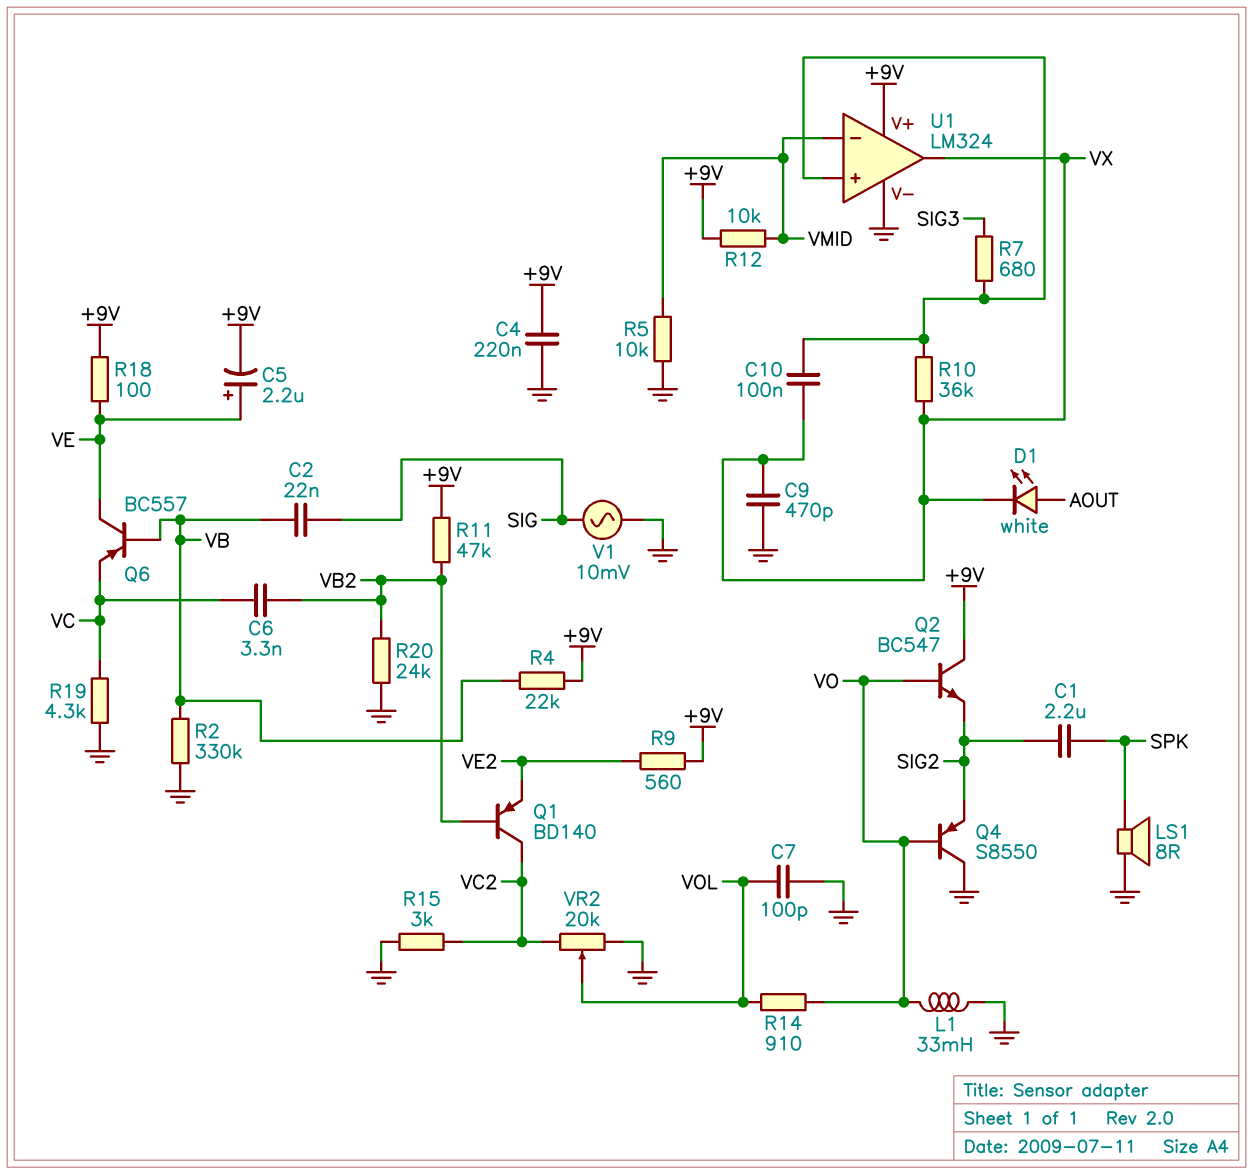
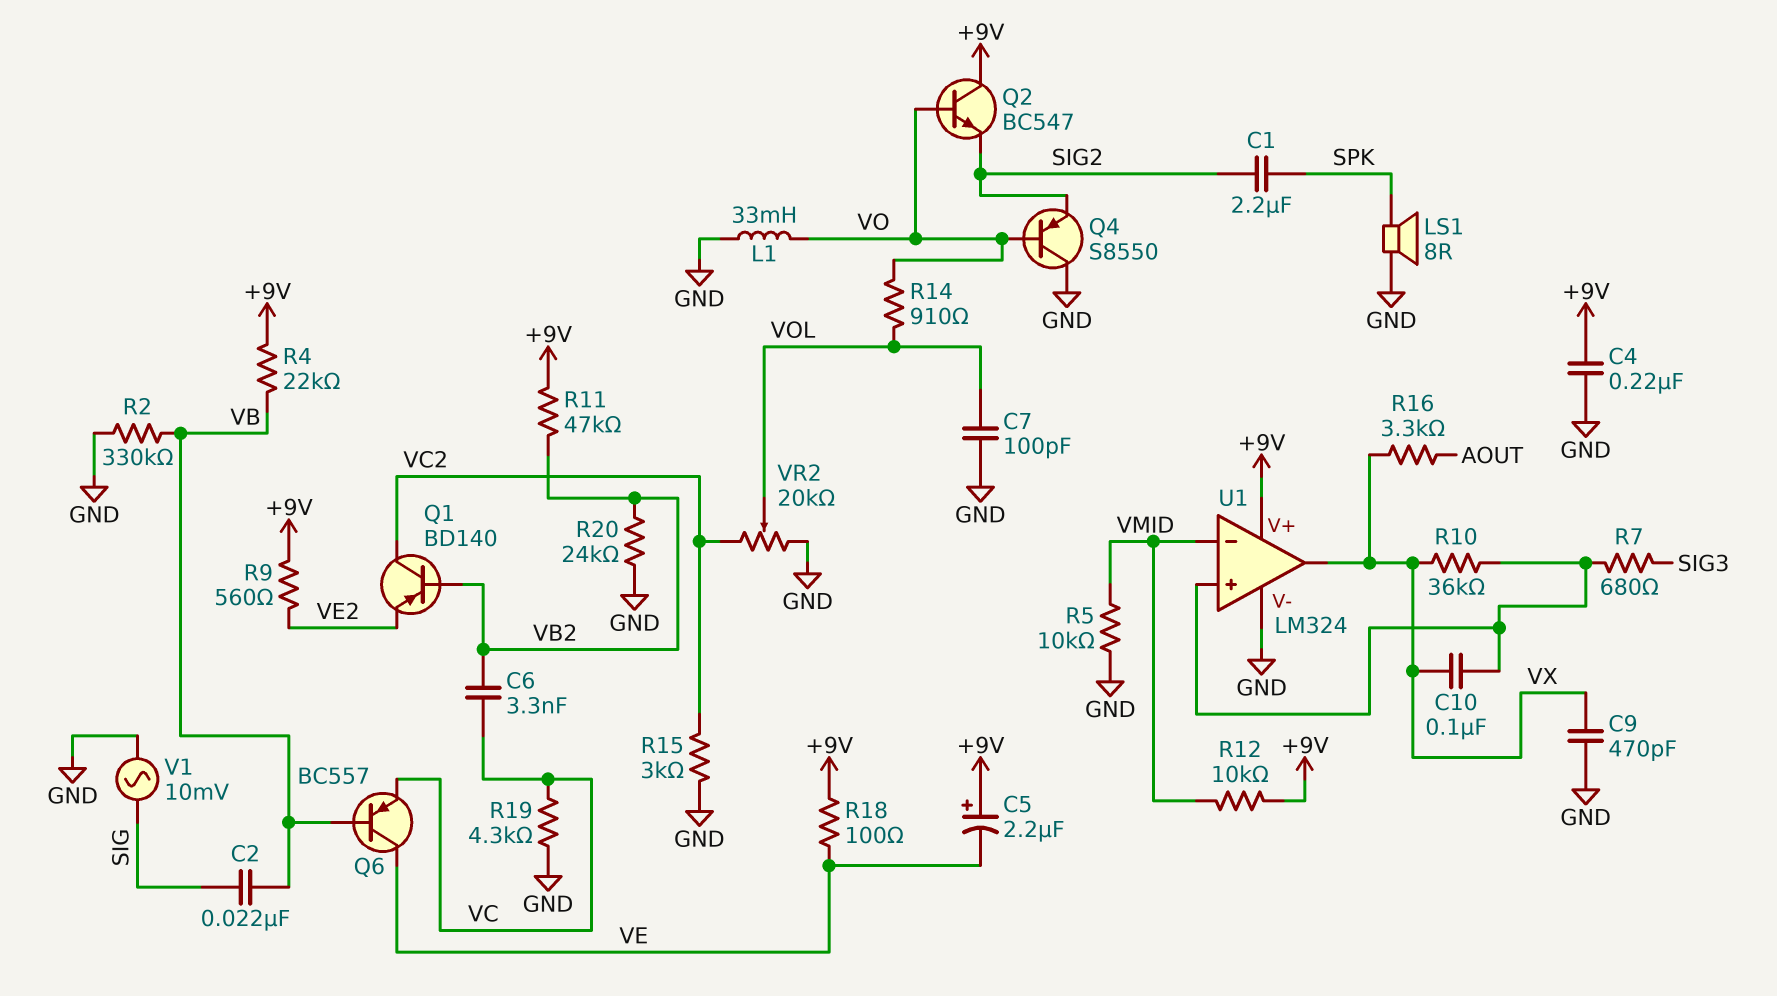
C5: 2.2uF (plus VE, minus +9V) -> 2.2uF (plus +9V, minus VE)
D1: LED white (A AOUT, K VX) -> none
R16: none -> 3.3k (AOUT, VX)

